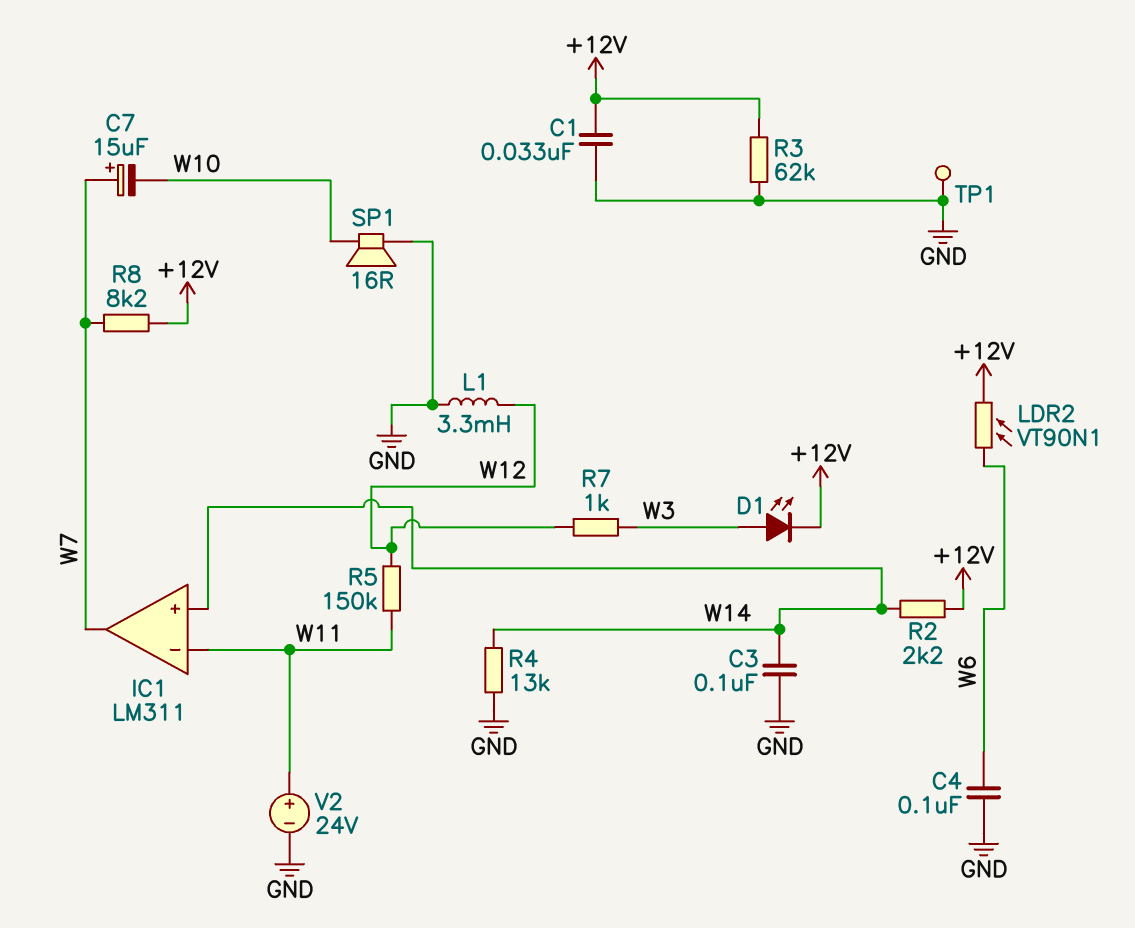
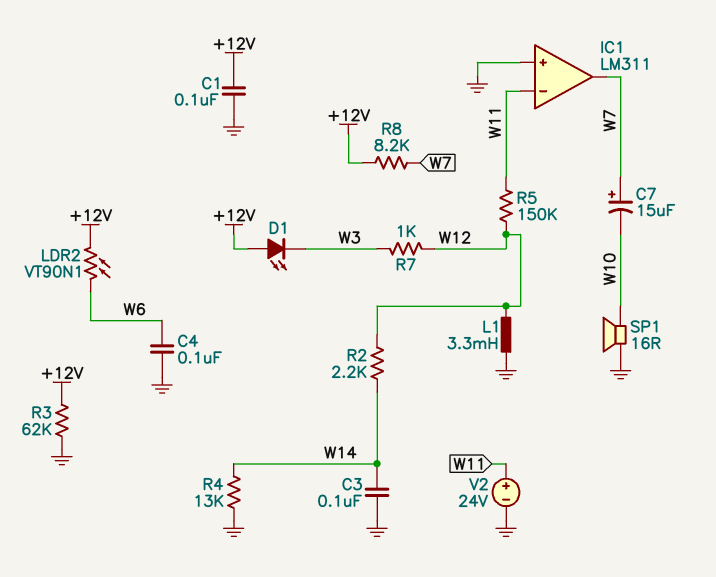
C1: 33nF (+12V, GND) -> 100nF (+12V, GND)
D1: LED (A W3, K +12V) -> LED (A +12V, K W3)
IC1 pin in+: W14 -> GND
R2: 2.2k (+12V, W14) -> 2.2k (W12, W14)
TP1: test point (GND) -> none

